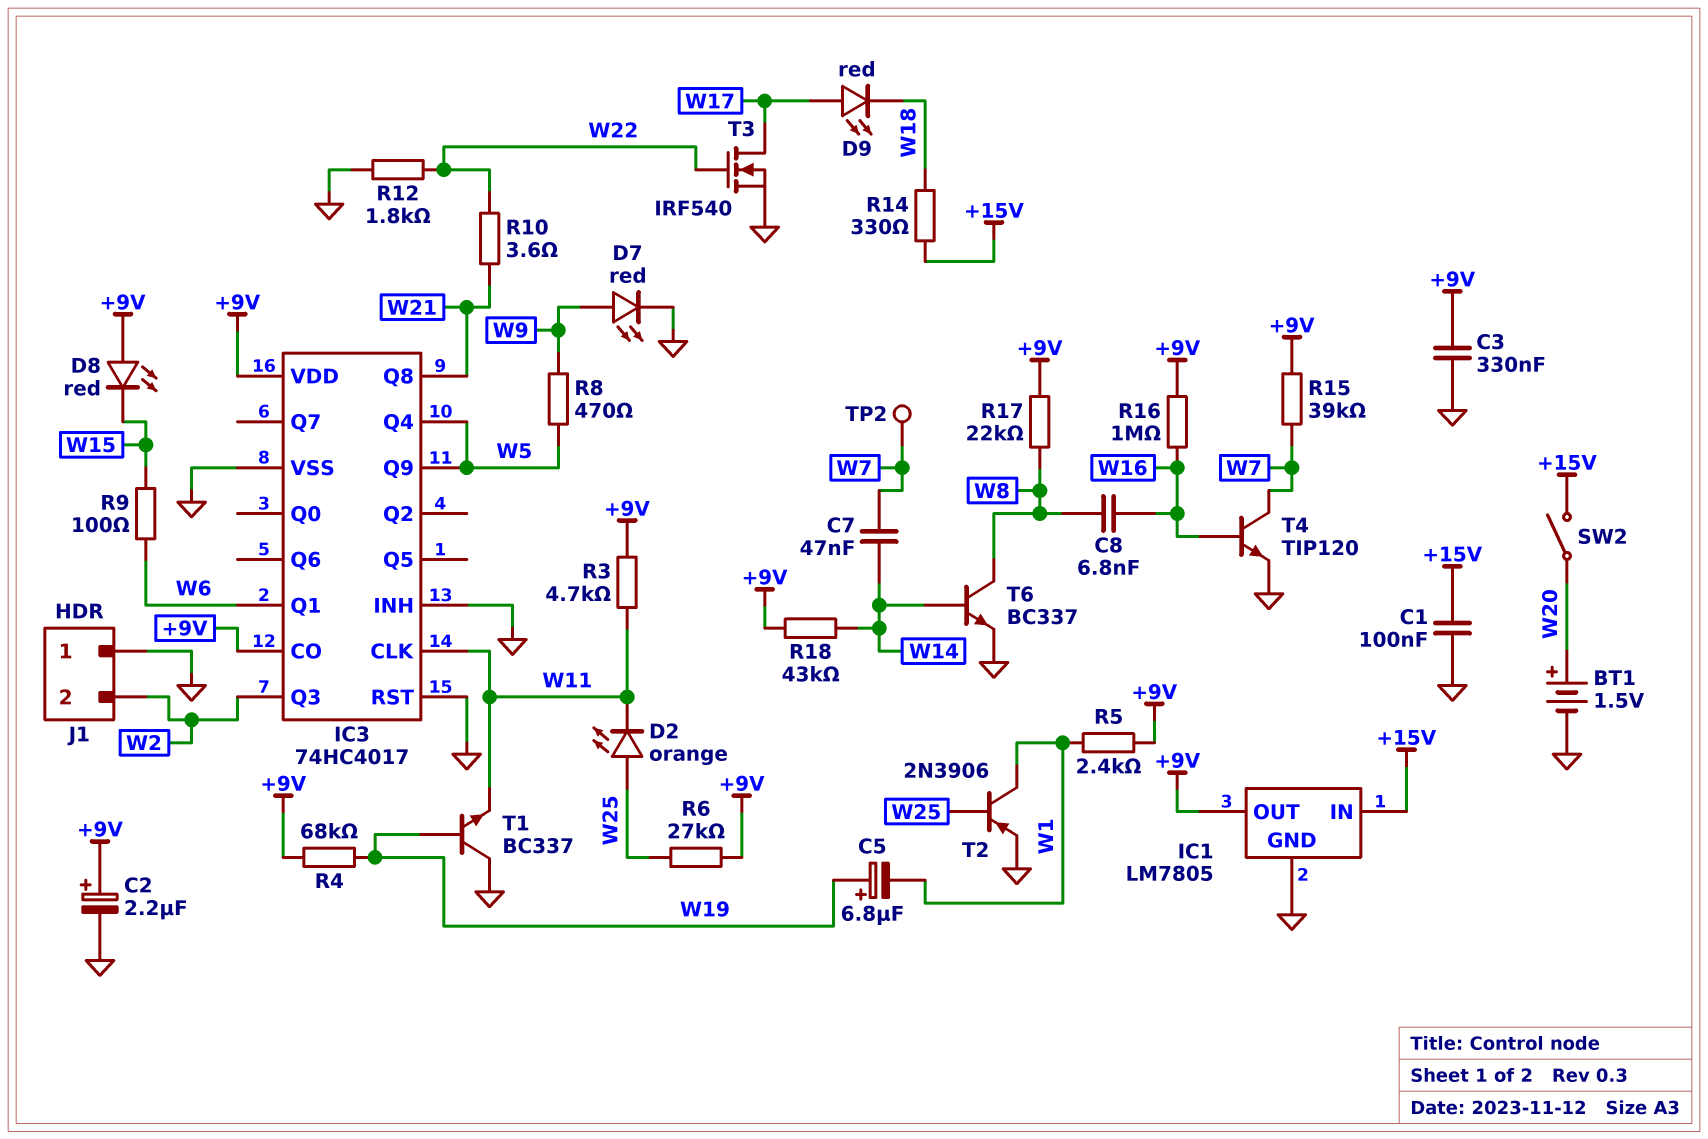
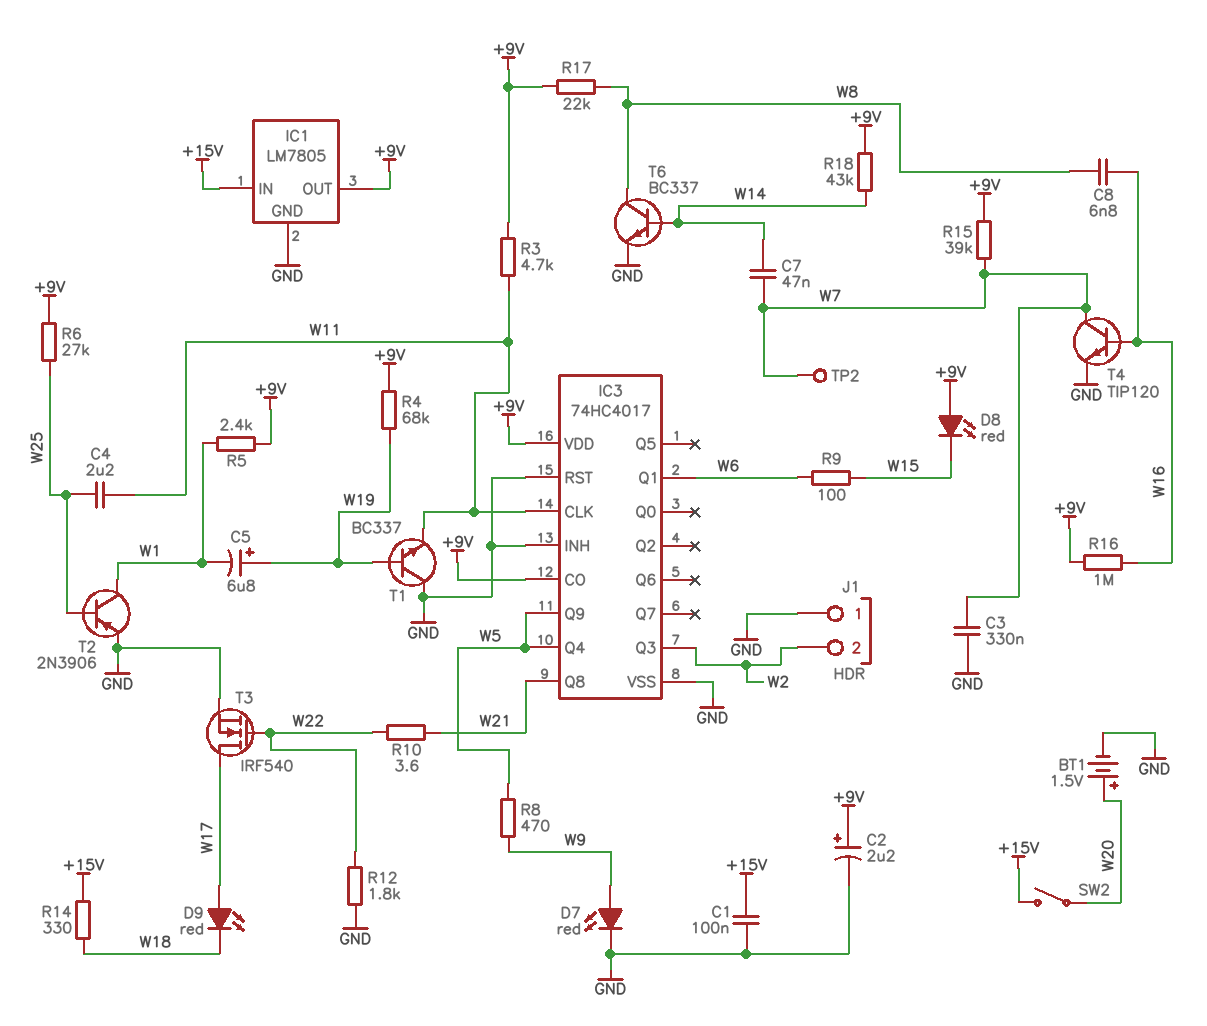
C3: 330nF (+9V, GND) -> 330nF (GND, W7)
C4: none -> 2.2uF (W11, W25)
D2: LED orange (A W25, K W11) -> none

